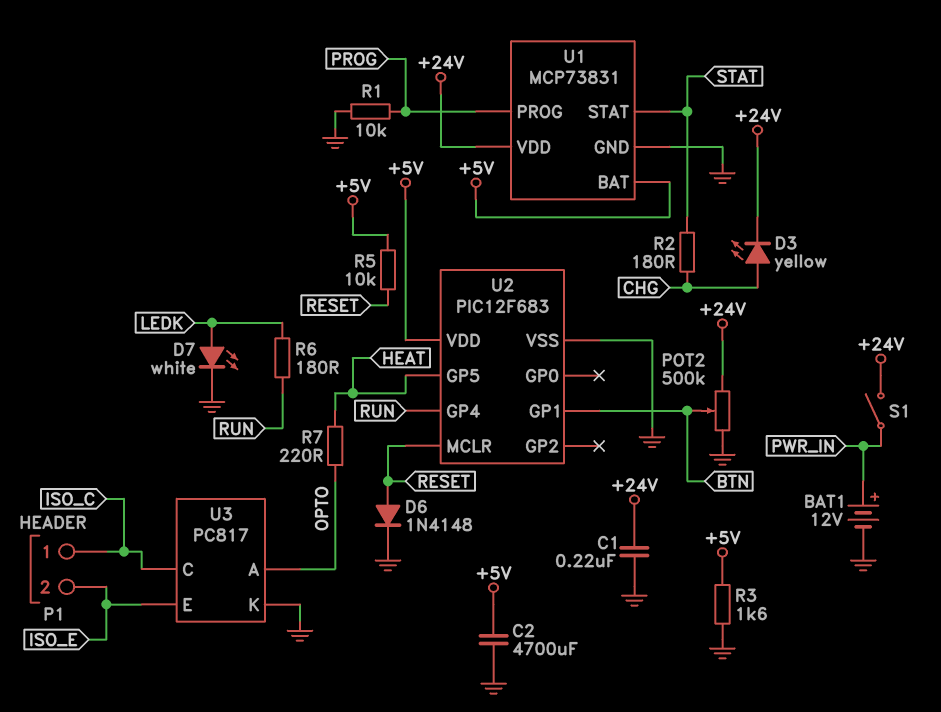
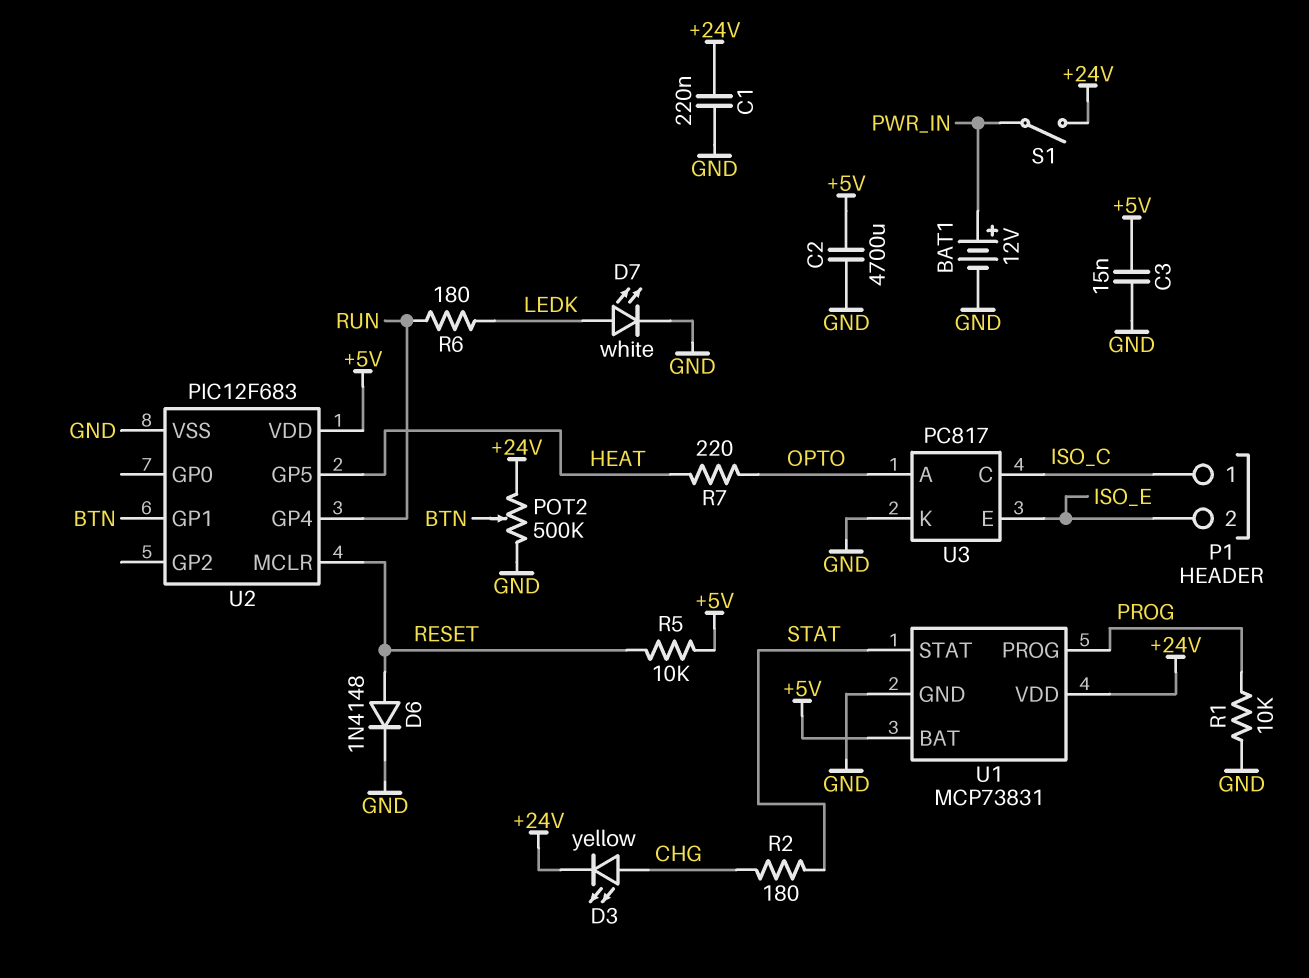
C3: none -> 15nF (+5V, GND)
R3: 1.6k (+5V, GND) -> none

